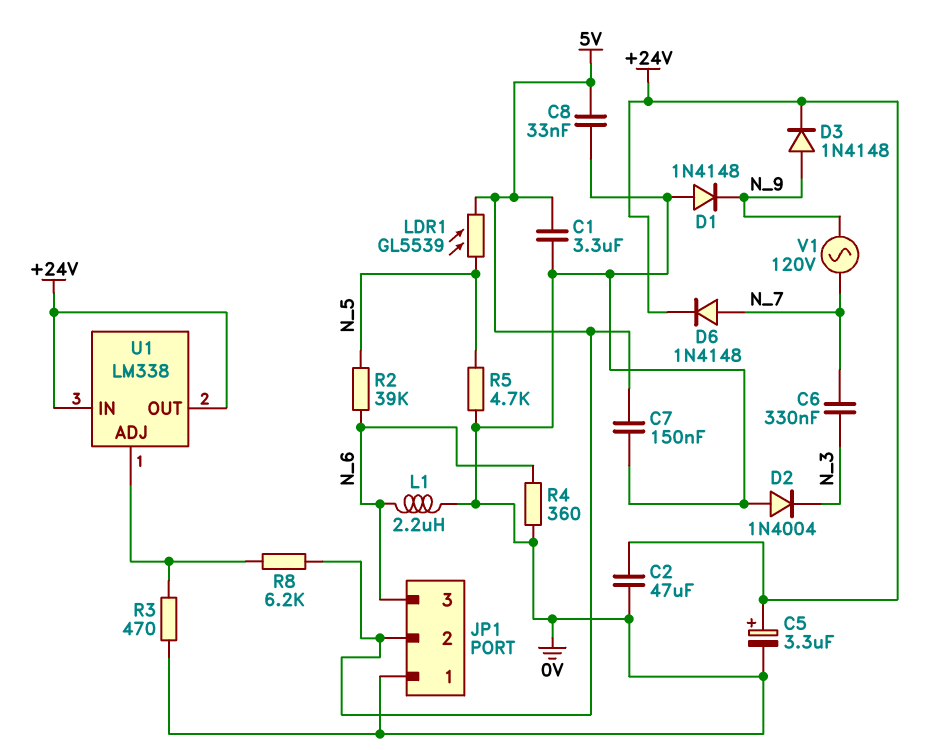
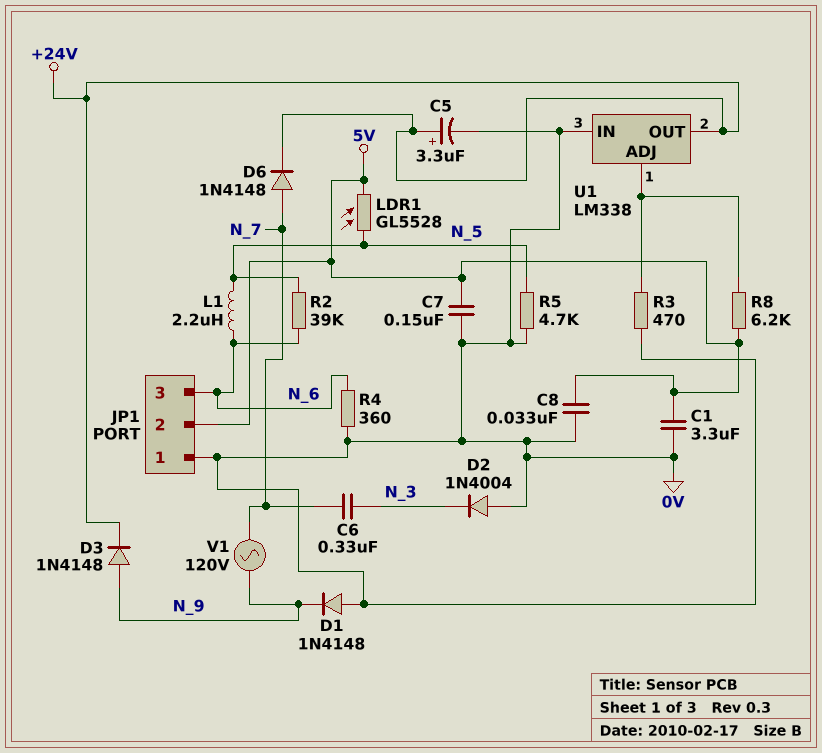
C2: 47uF (+24V, 0V) -> none
L1: 2.2uH (0V, N_6) -> 2.2uH (N_5, N_6)
LDR1: GL5539 (5V, N_5) -> GL5528 (5V, N_5)
U1 pin IN: +24V -> 0V

